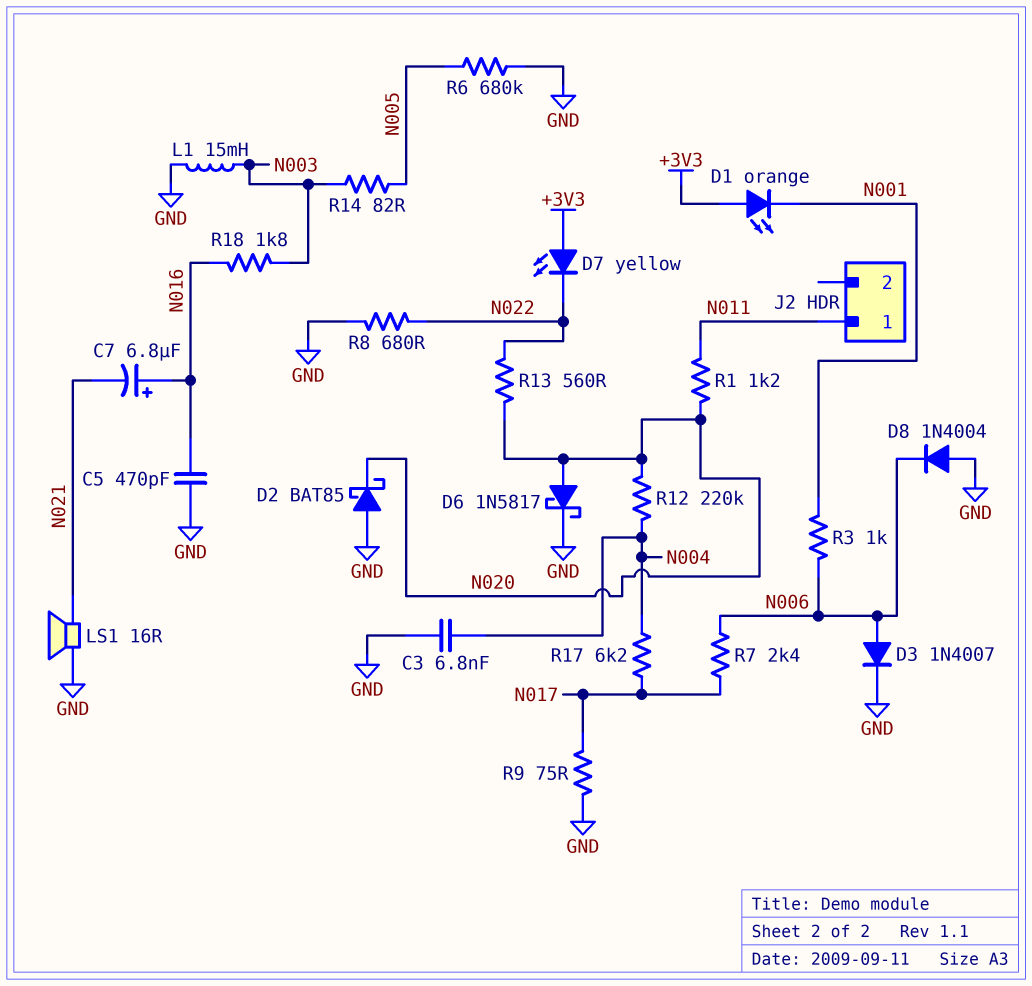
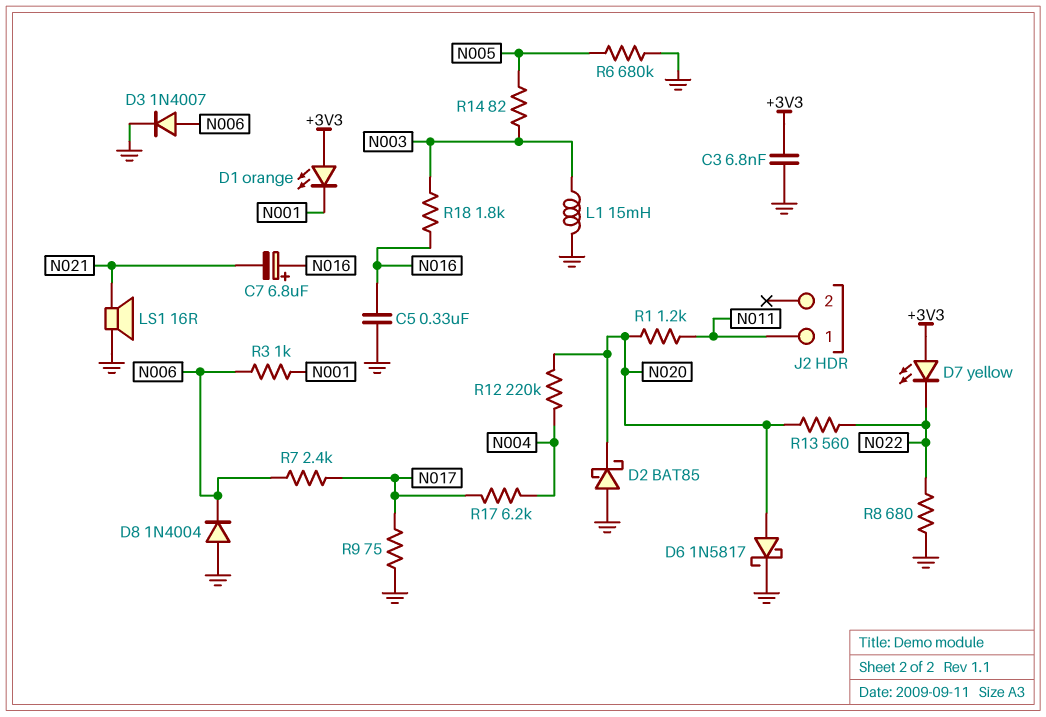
C3: 6.8nF (GND, N004) -> 6.8nF (+3V3, GND)
C5: 470pF (GND, N016) -> 330nF (GND, N016)

